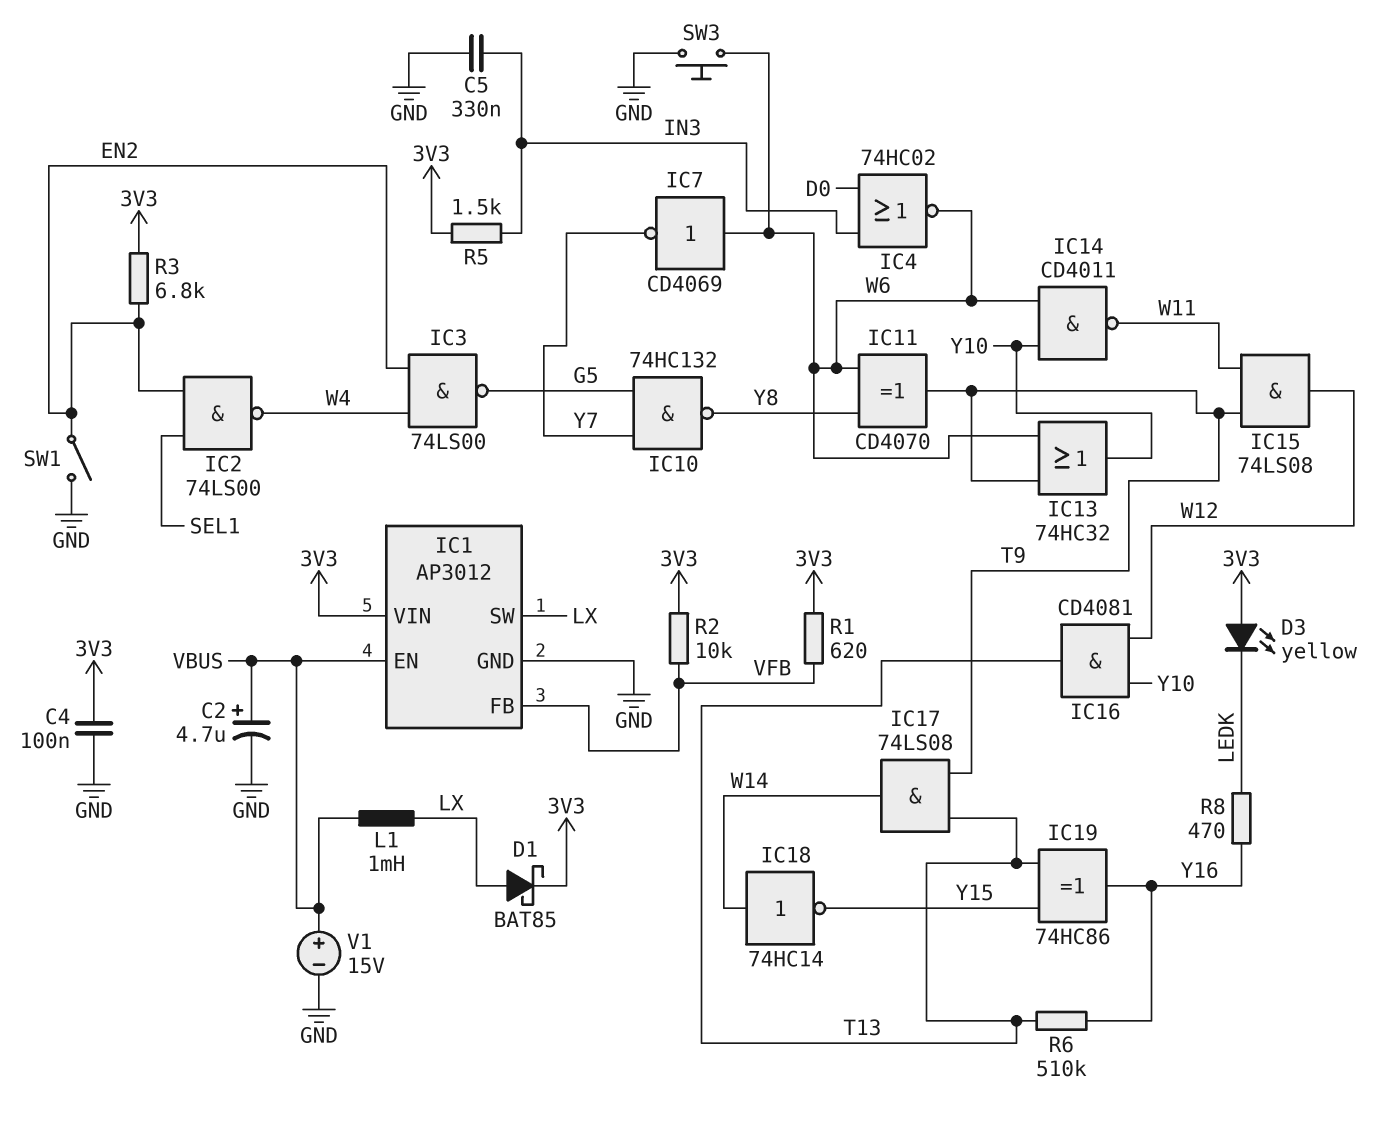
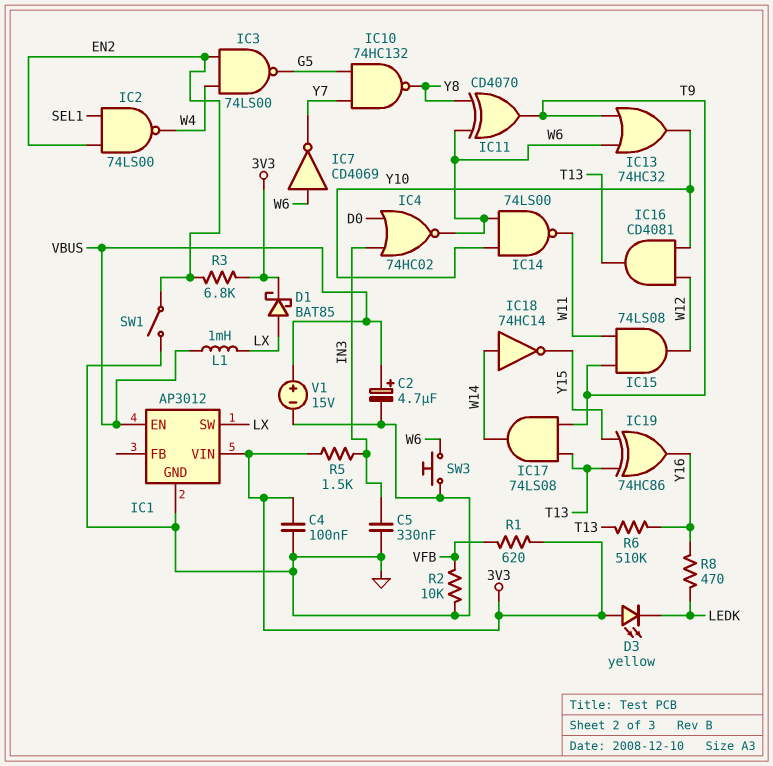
IC1 pin FB: VFB -> none
IC14: NAND CD4011 (in W6, in Y10, out W11) -> NAND 74LS00 (in W6, in Y10, out W11)
R2: 10k (3V3, VFB) -> 10k (GND, VFB)

